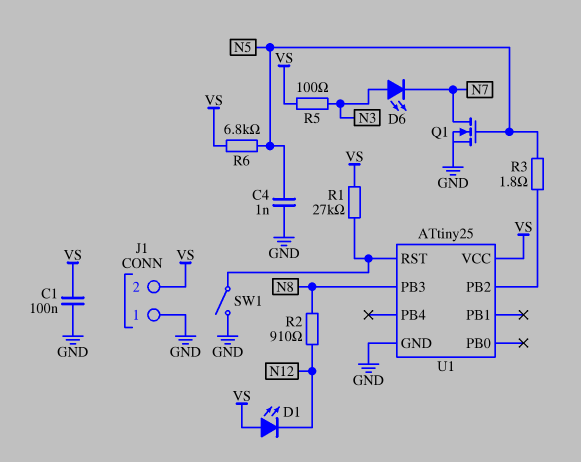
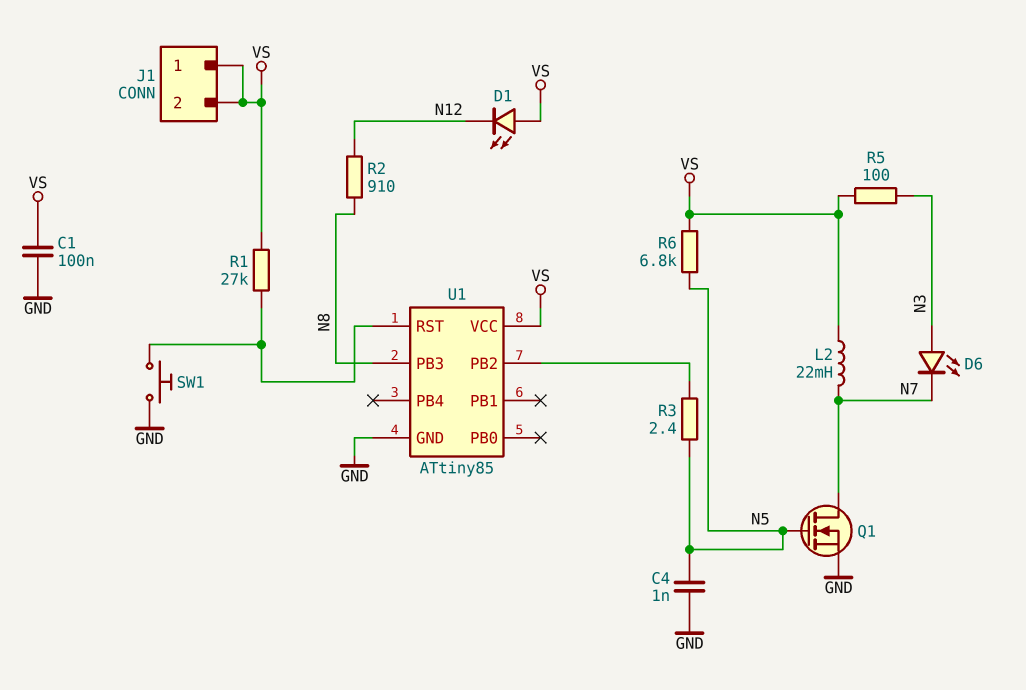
J1 pin 1: GND -> VS
L2: none -> 22mH (N7, VS)
R3: 1.8 (N5, U1/PB2) -> 2.4 (N5, U1/PB2)
SW1: switch (GND, U1/RST) -> button (GND, U1/RST)
U1: ATtiny25 -> ATtiny85

